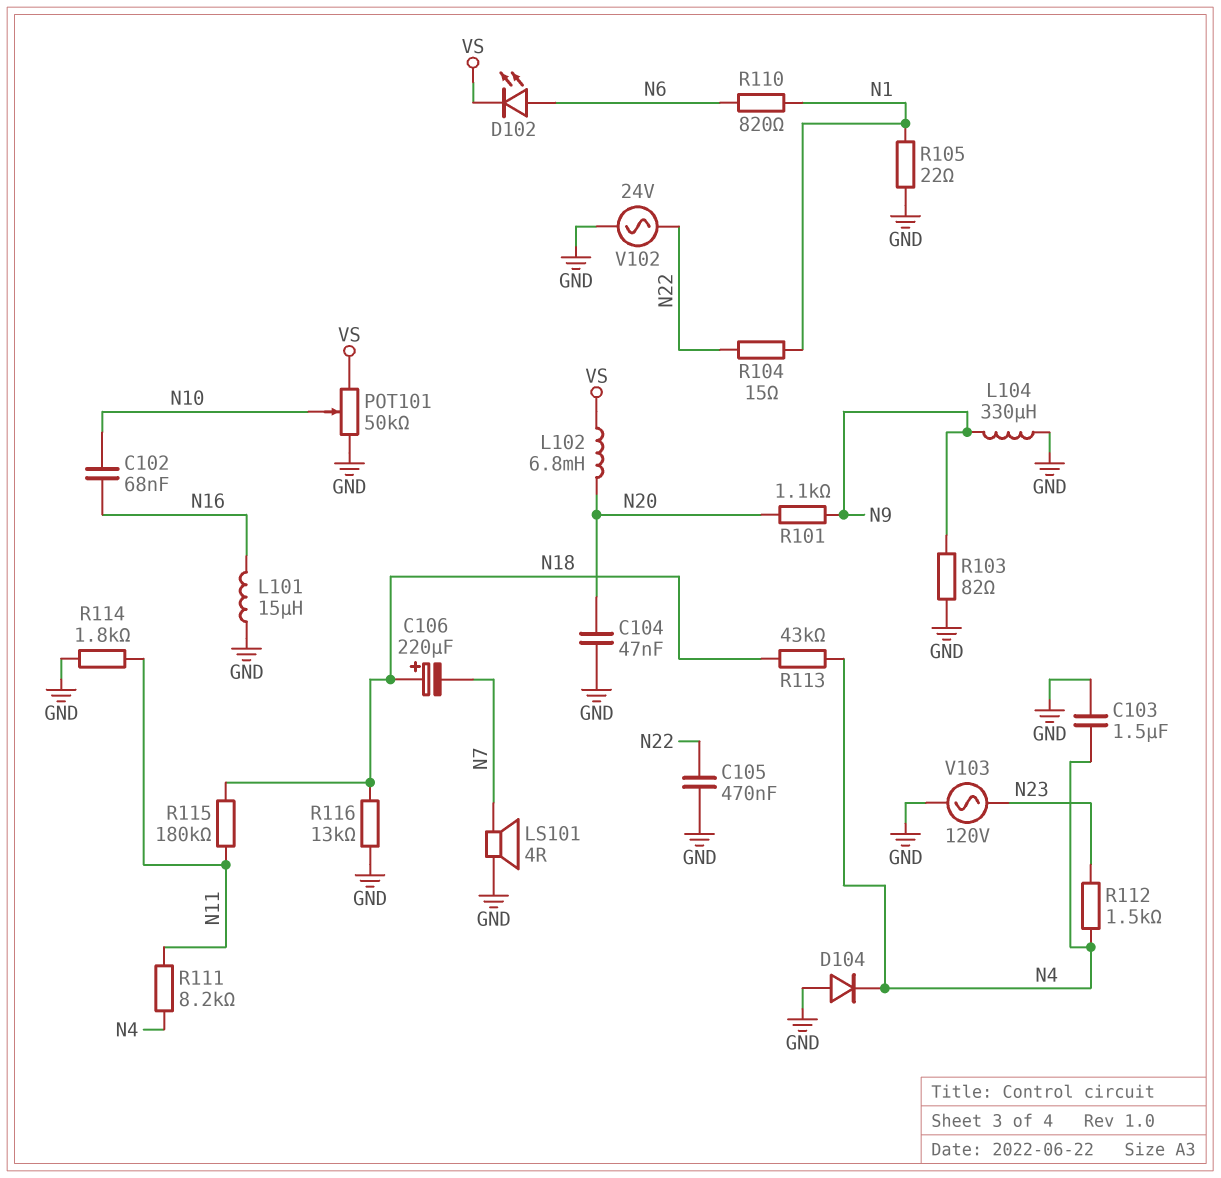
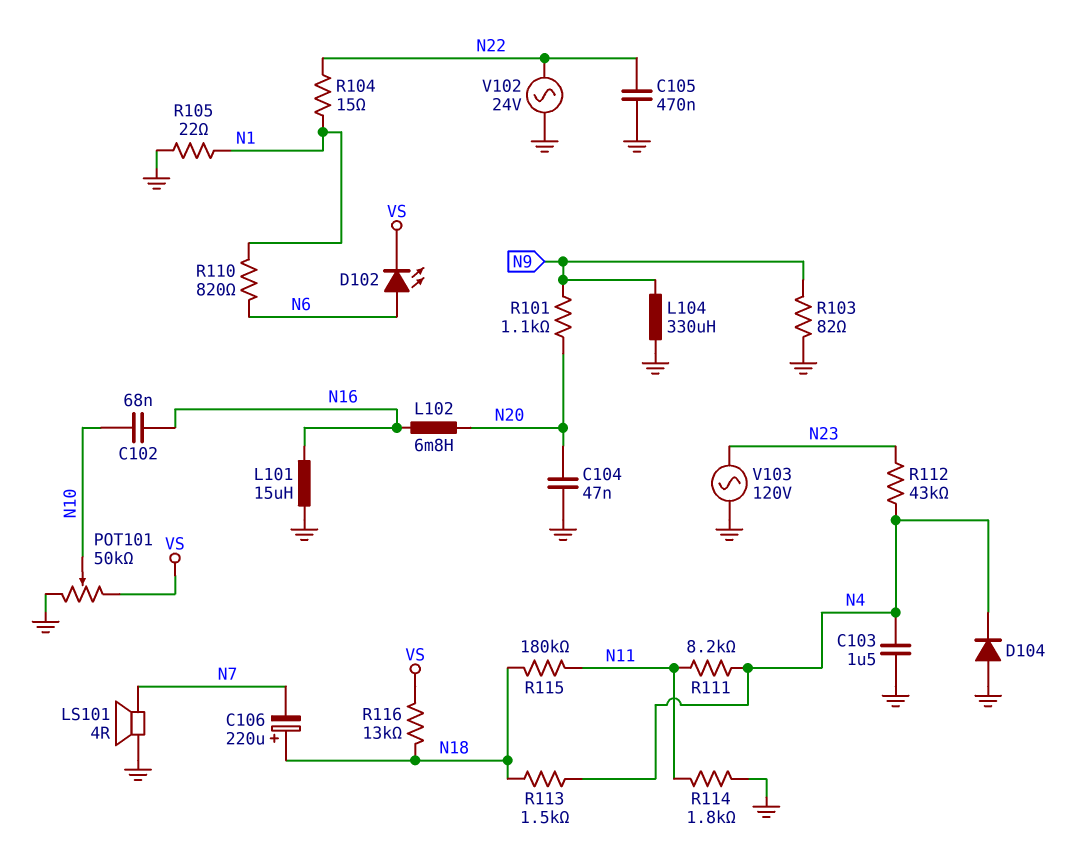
L102: 6.8mH (N20, VS) -> 6.8mH (N16, N20)
R112: 1.5k (N4, N23) -> 43k (N4, N23)
R113: 43k (N4, N18) -> 1.5k (N4, N18)
R116: 13k (GND, N18) -> 13k (N18, VS)

